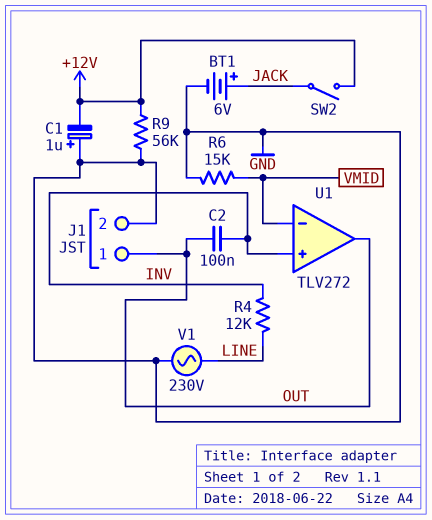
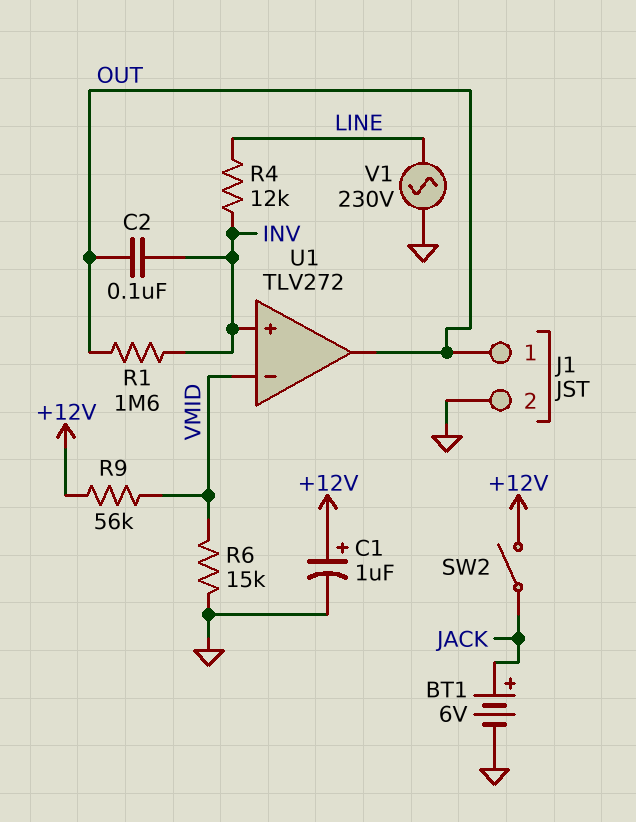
C1: 1uF (plus GND, minus +12V) -> 1uF (plus +12V, minus GND)
R1: none -> 1.6M (INV, OUT)
R9: 56k (+12V, GND) -> 56k (+12V, VMID)

